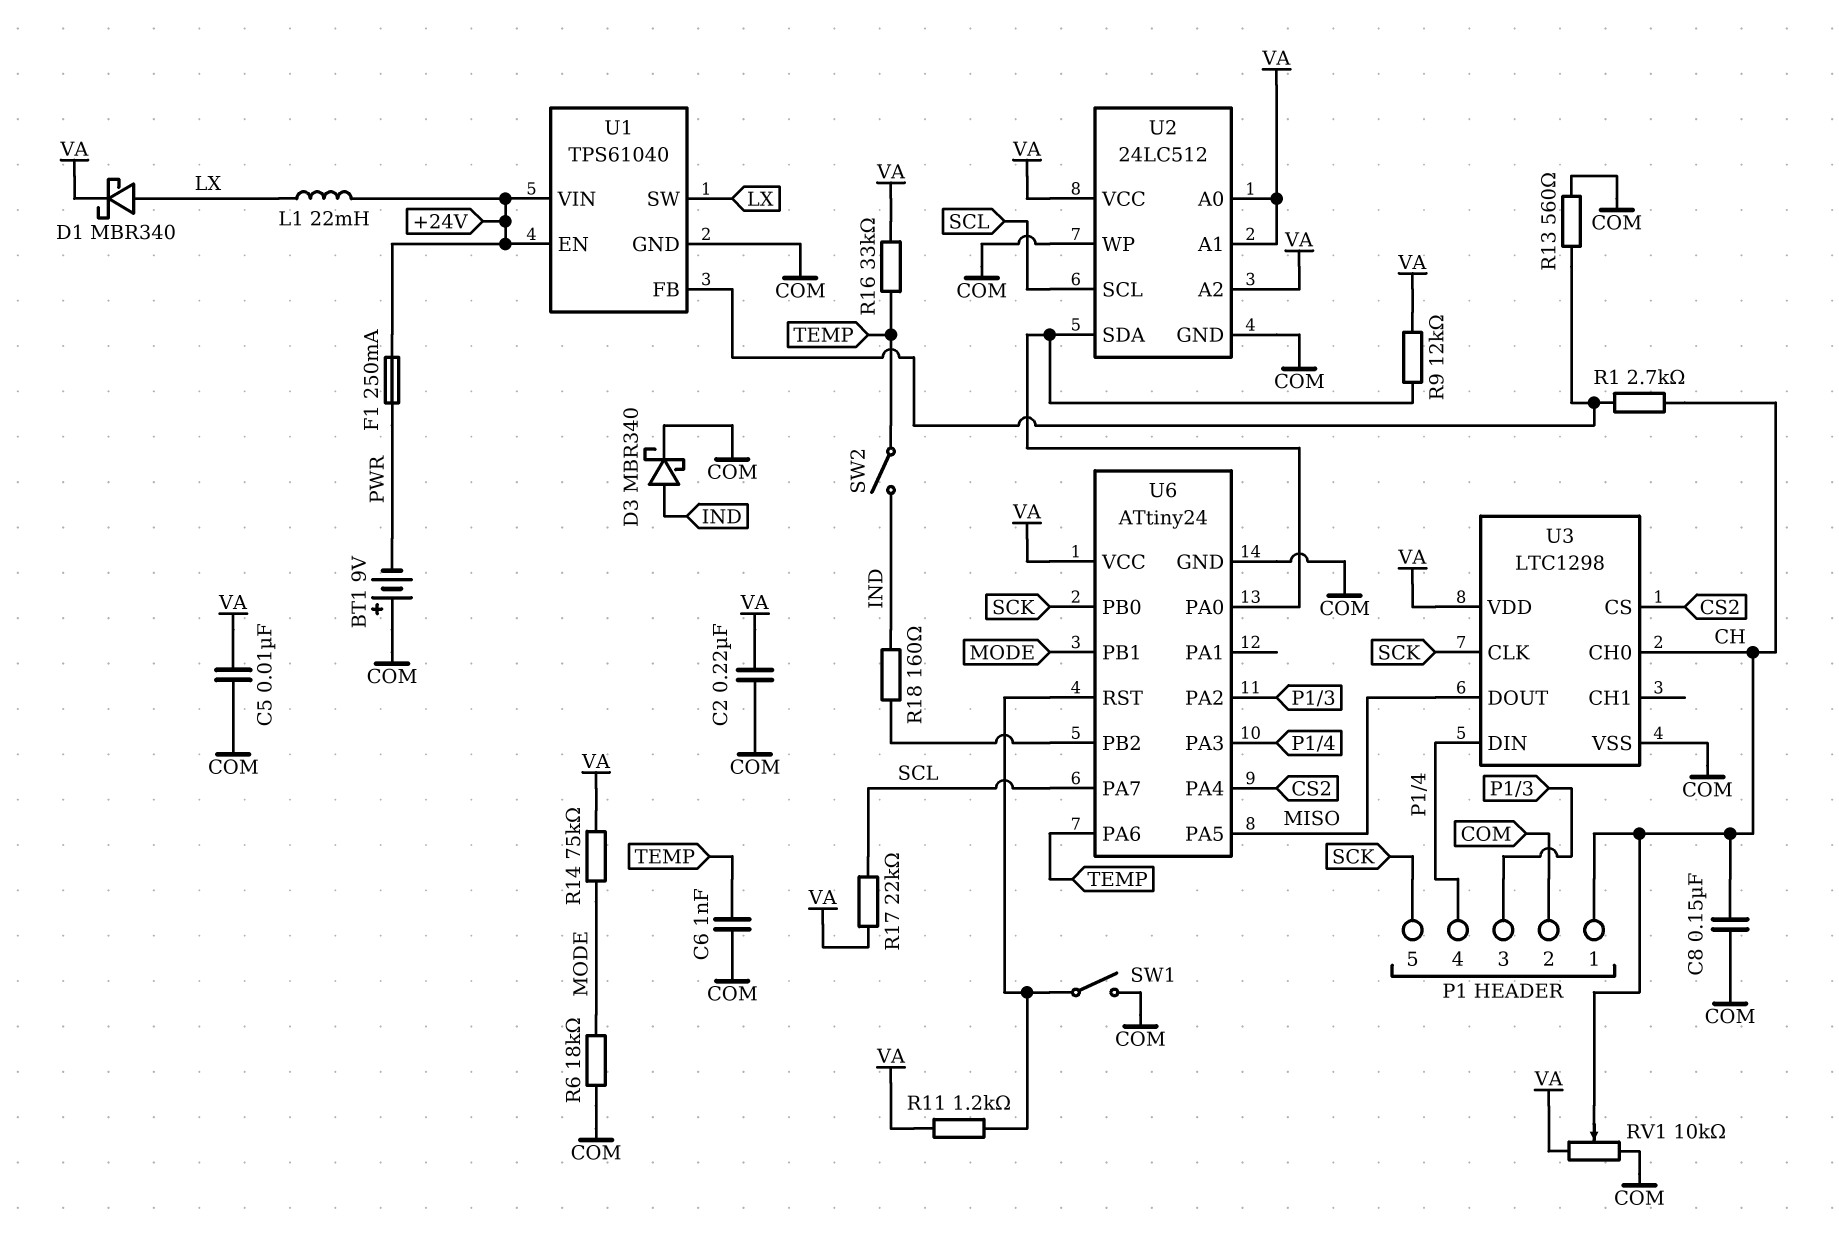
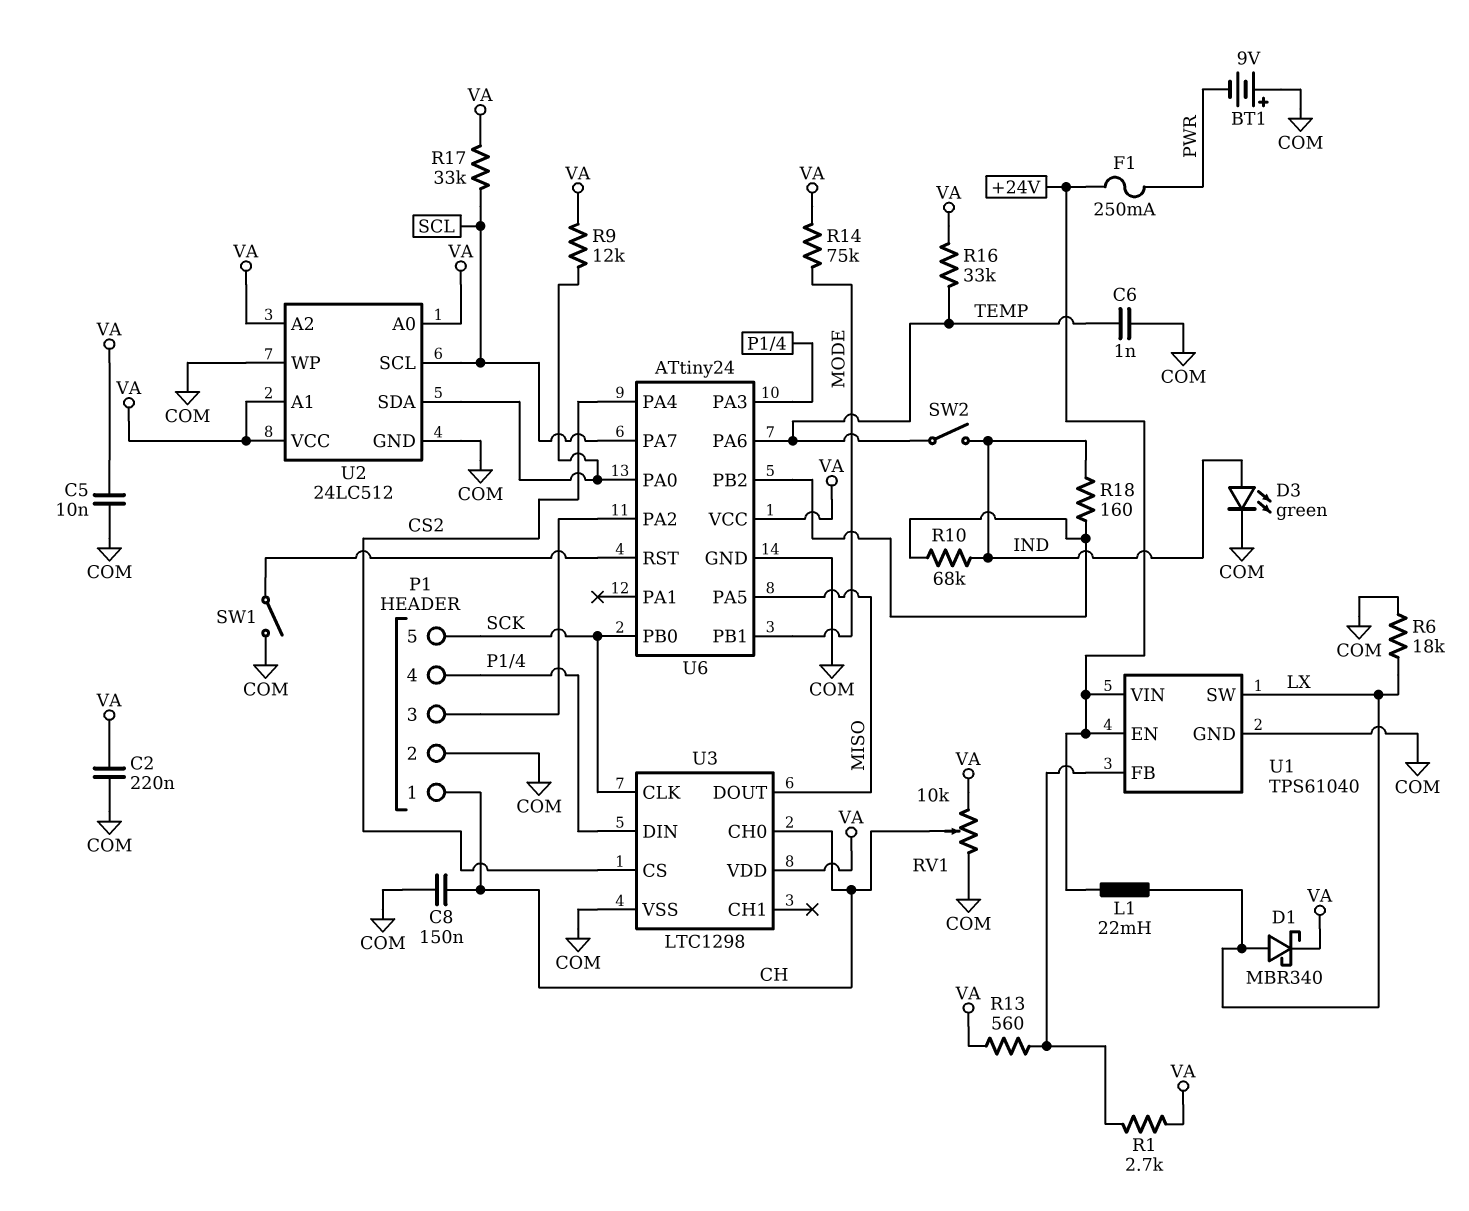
D3: schottky MBR340 (A IND, K COM) -> LED green (A IND, K COM)
R1: 2.7k (CH, U1/FB) -> 2.7k (U1/FB, VA)
R6: 18k (COM, MODE) -> 18k (COM, LX)
R10: none -> 68k (IND, U6/PB2)
R11: 1.2k (U6/RST, VA) -> none
R13: 560 (COM, U1/FB) -> 560 (U1/FB, VA)
R17: 22k (SCL, VA) -> 33k (SCL, VA)

